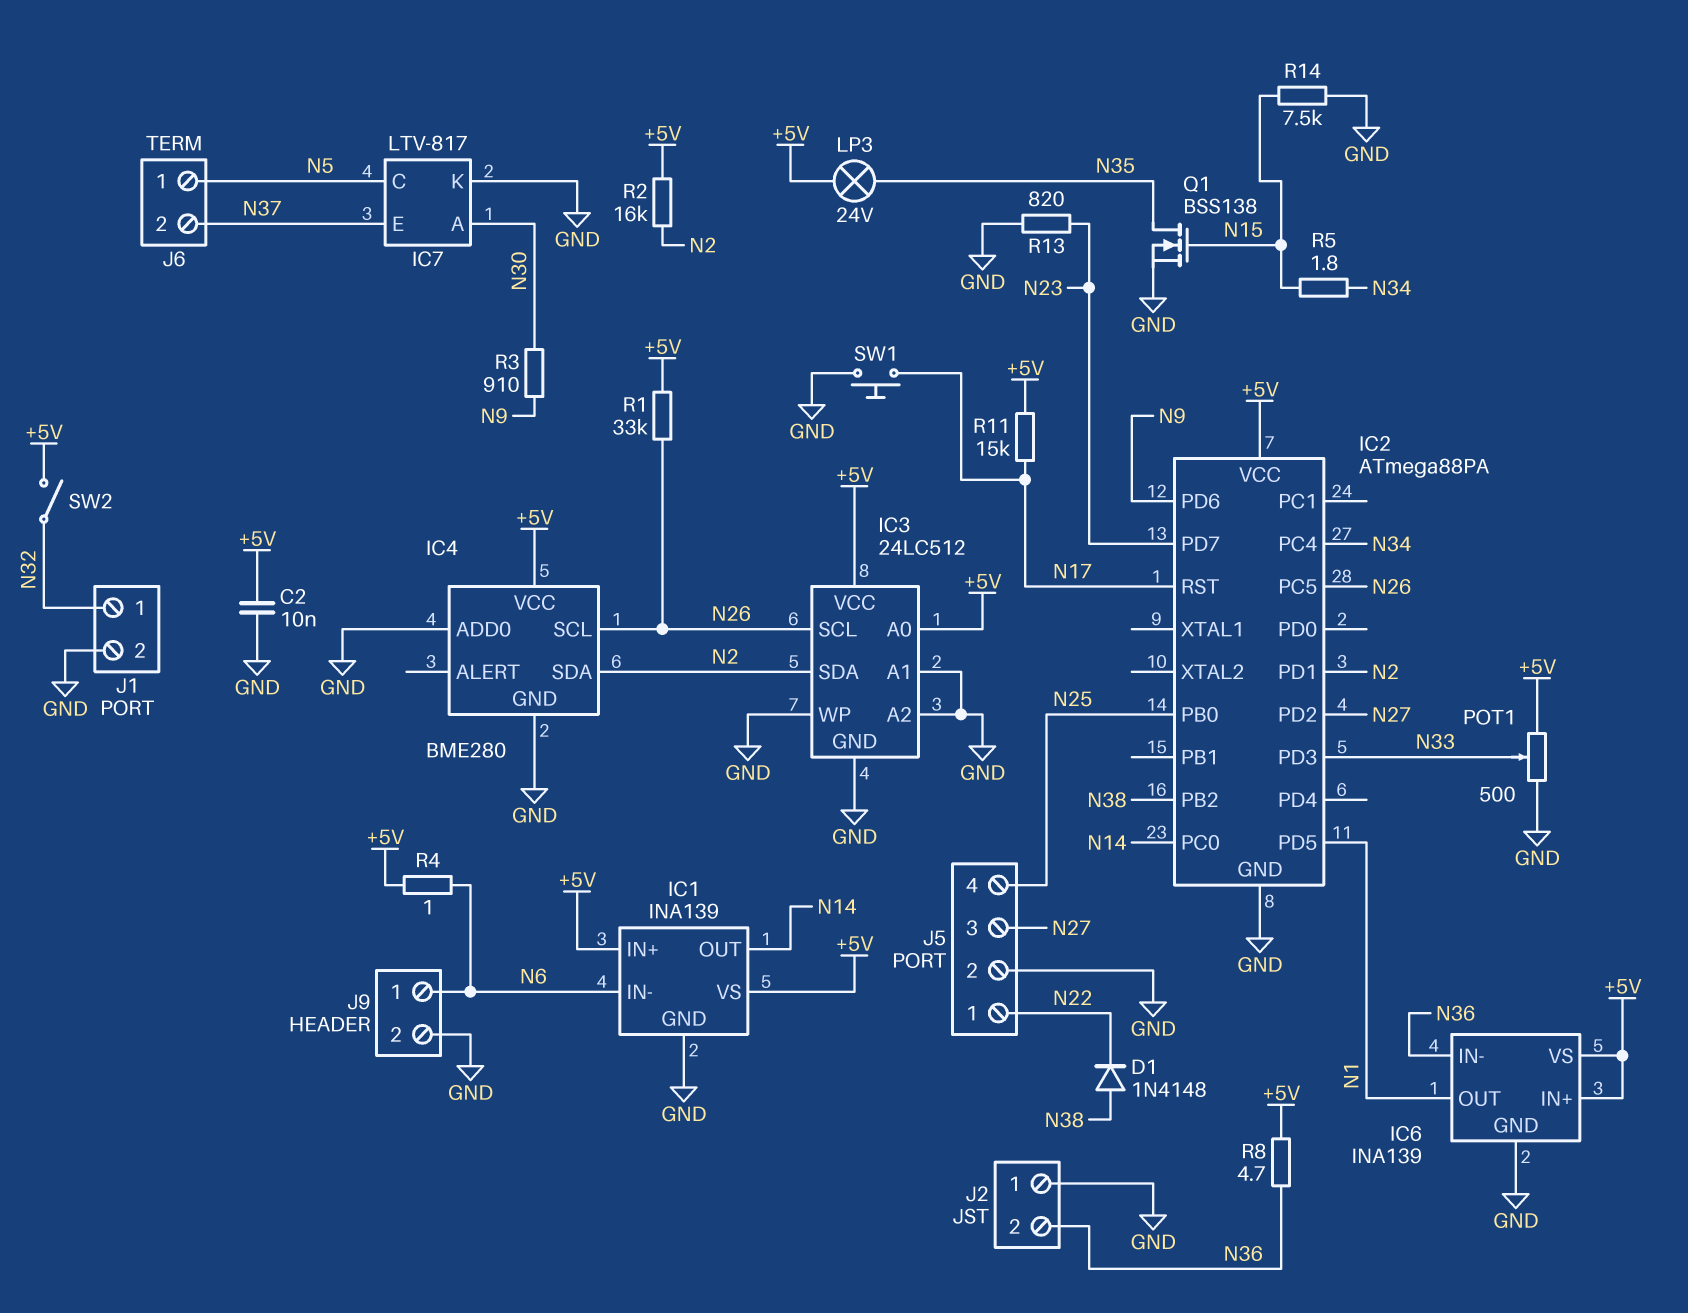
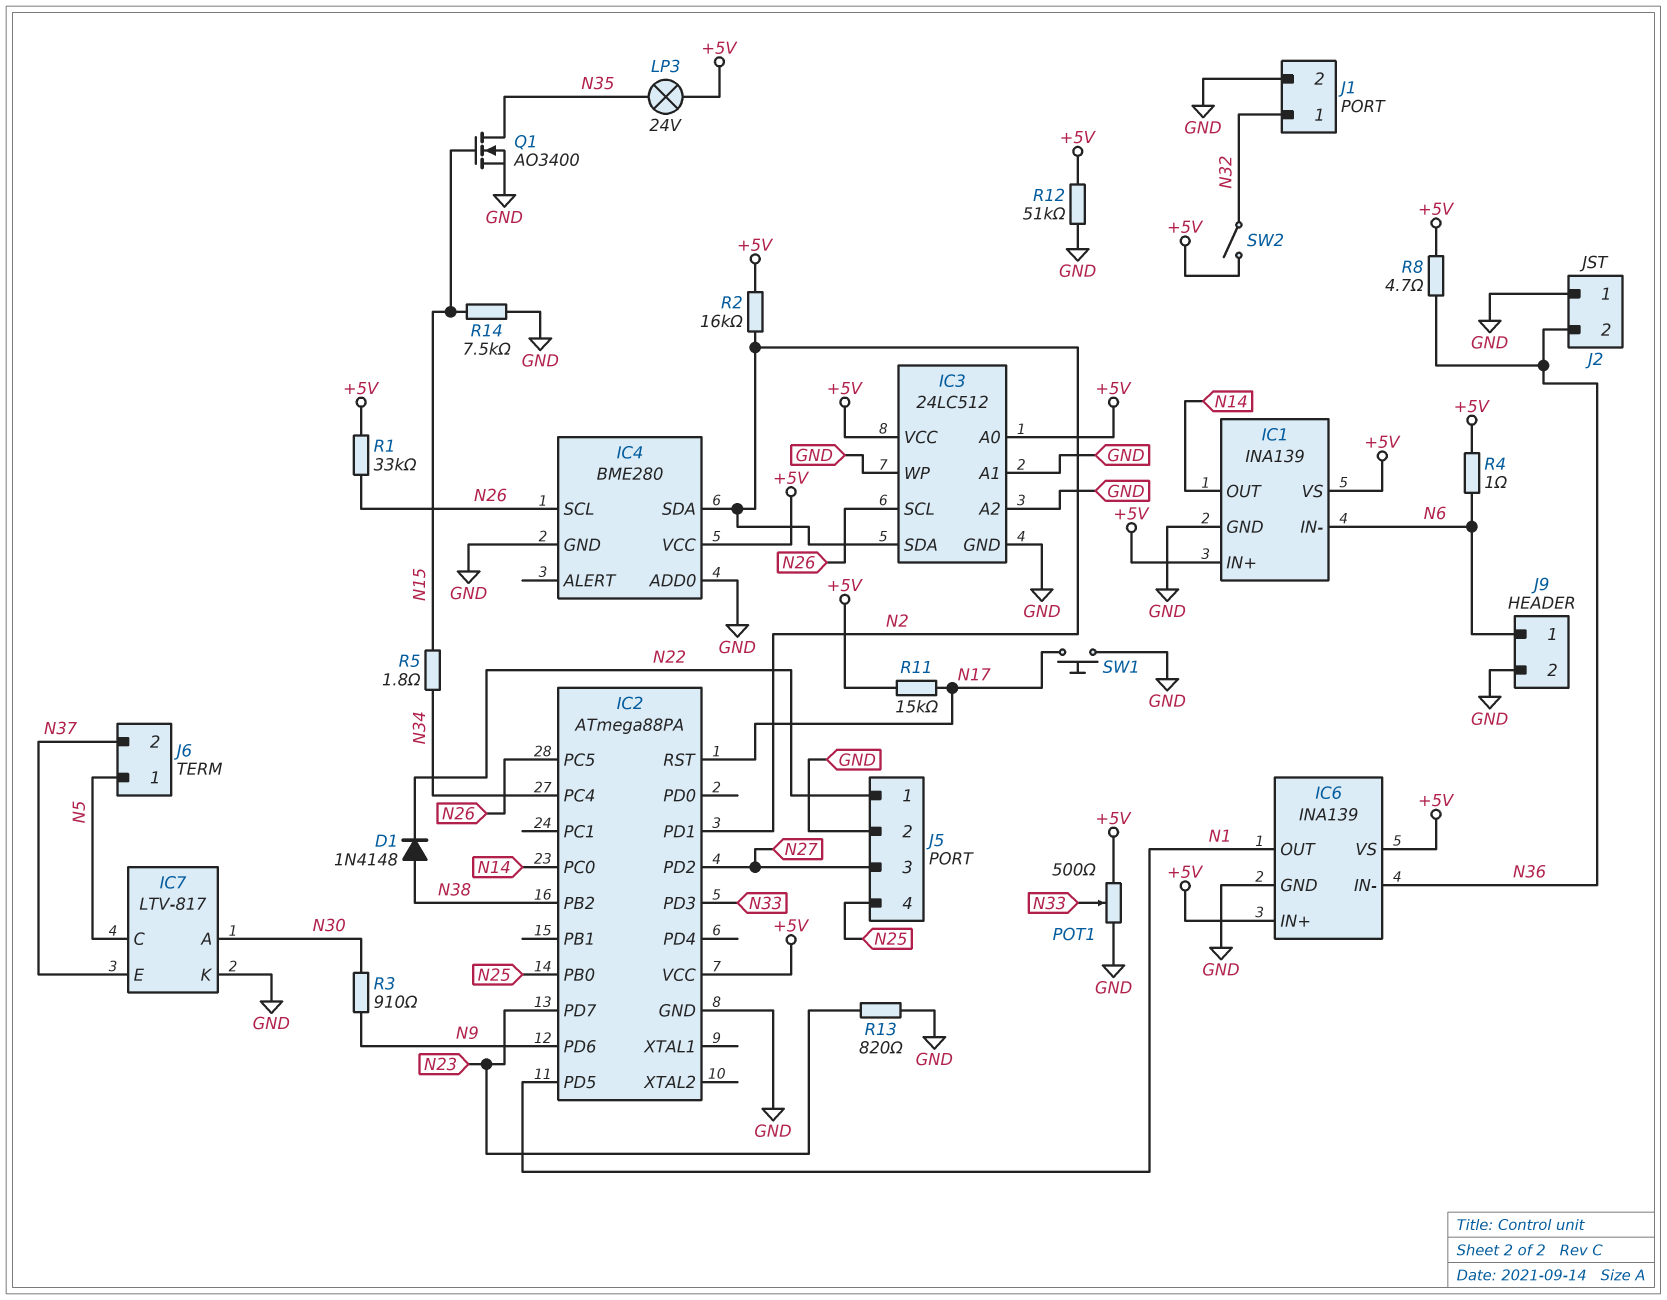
C2: 10nF (+5V, GND) -> none
Q1: NMOS BSS138 (G N15, D N35, S GND) -> NMOS AO3400 (G N15, D N35, S GND)
R12: none -> 51k (+5V, GND)

